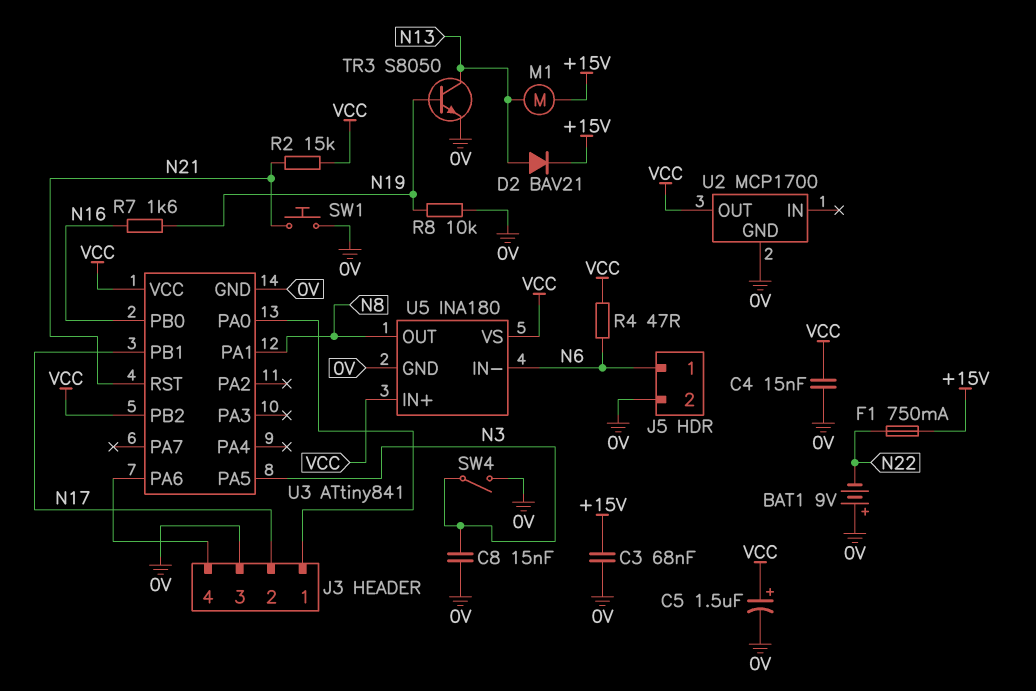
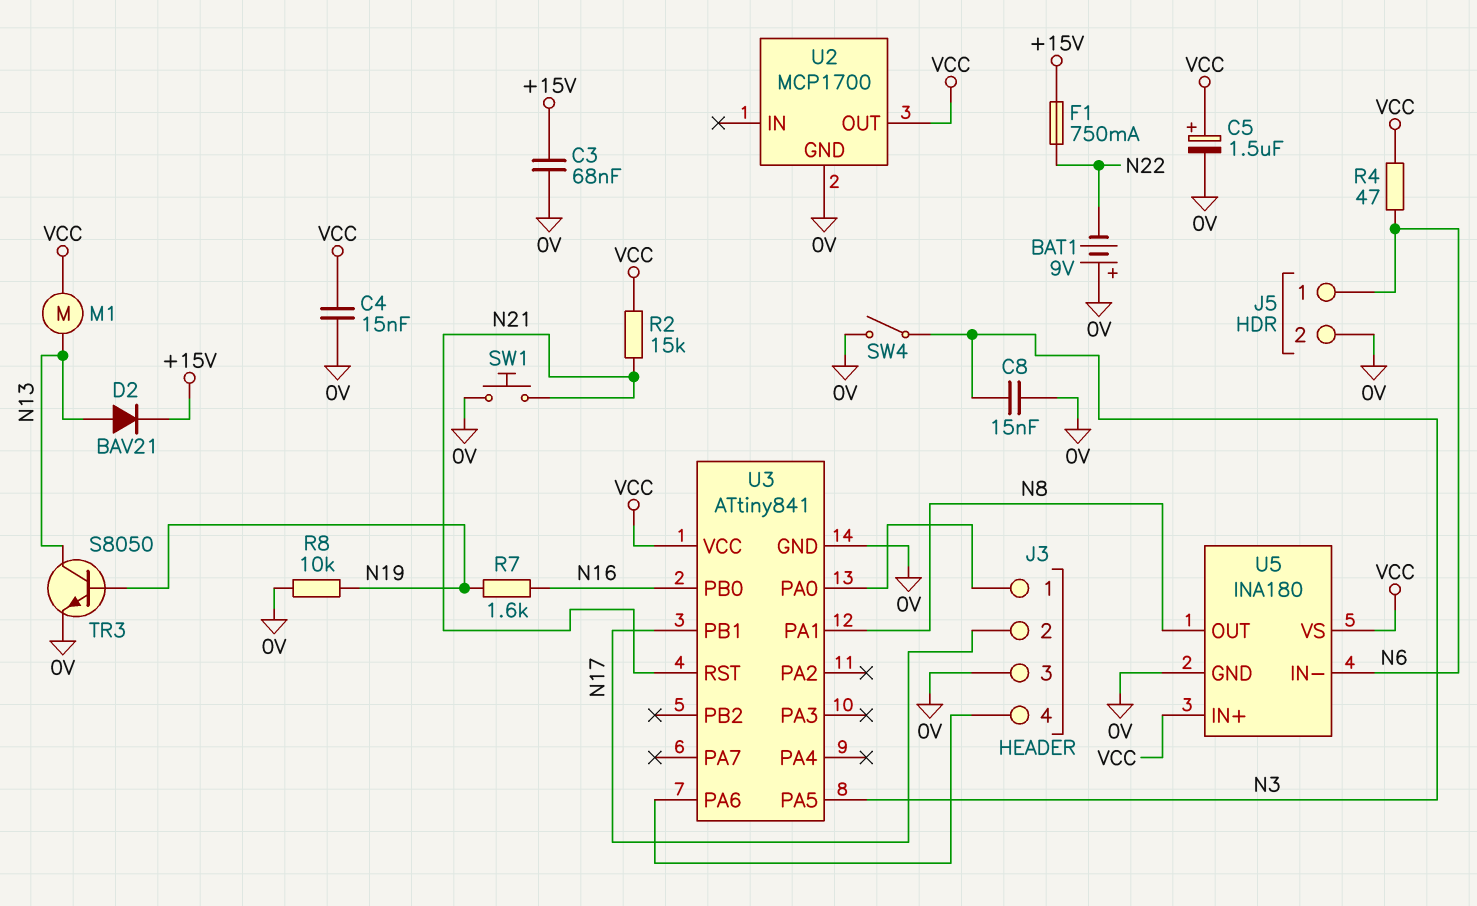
M1: motor (+15V, N13) -> motor (N13, VCC)
U3 pin PB2: VCC -> none

